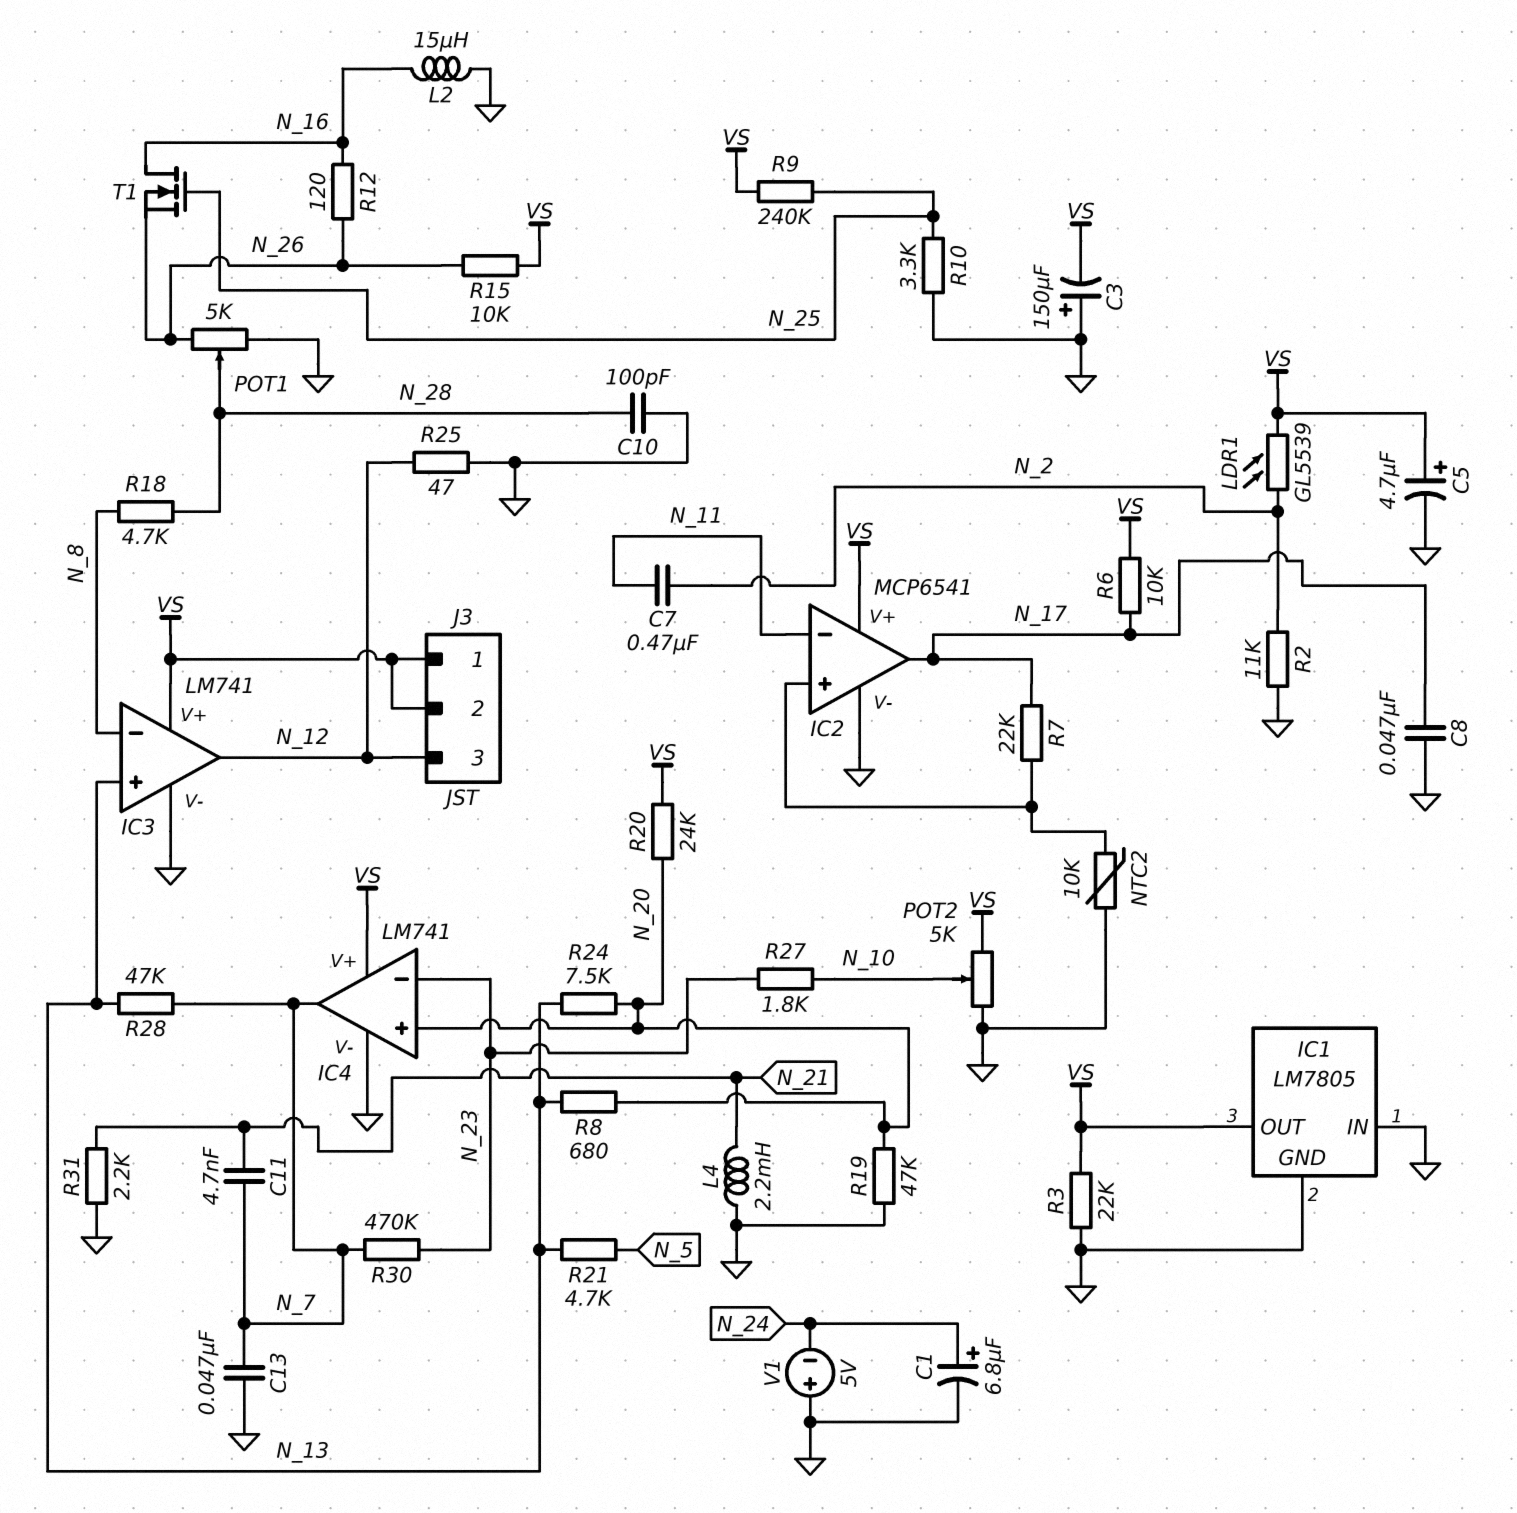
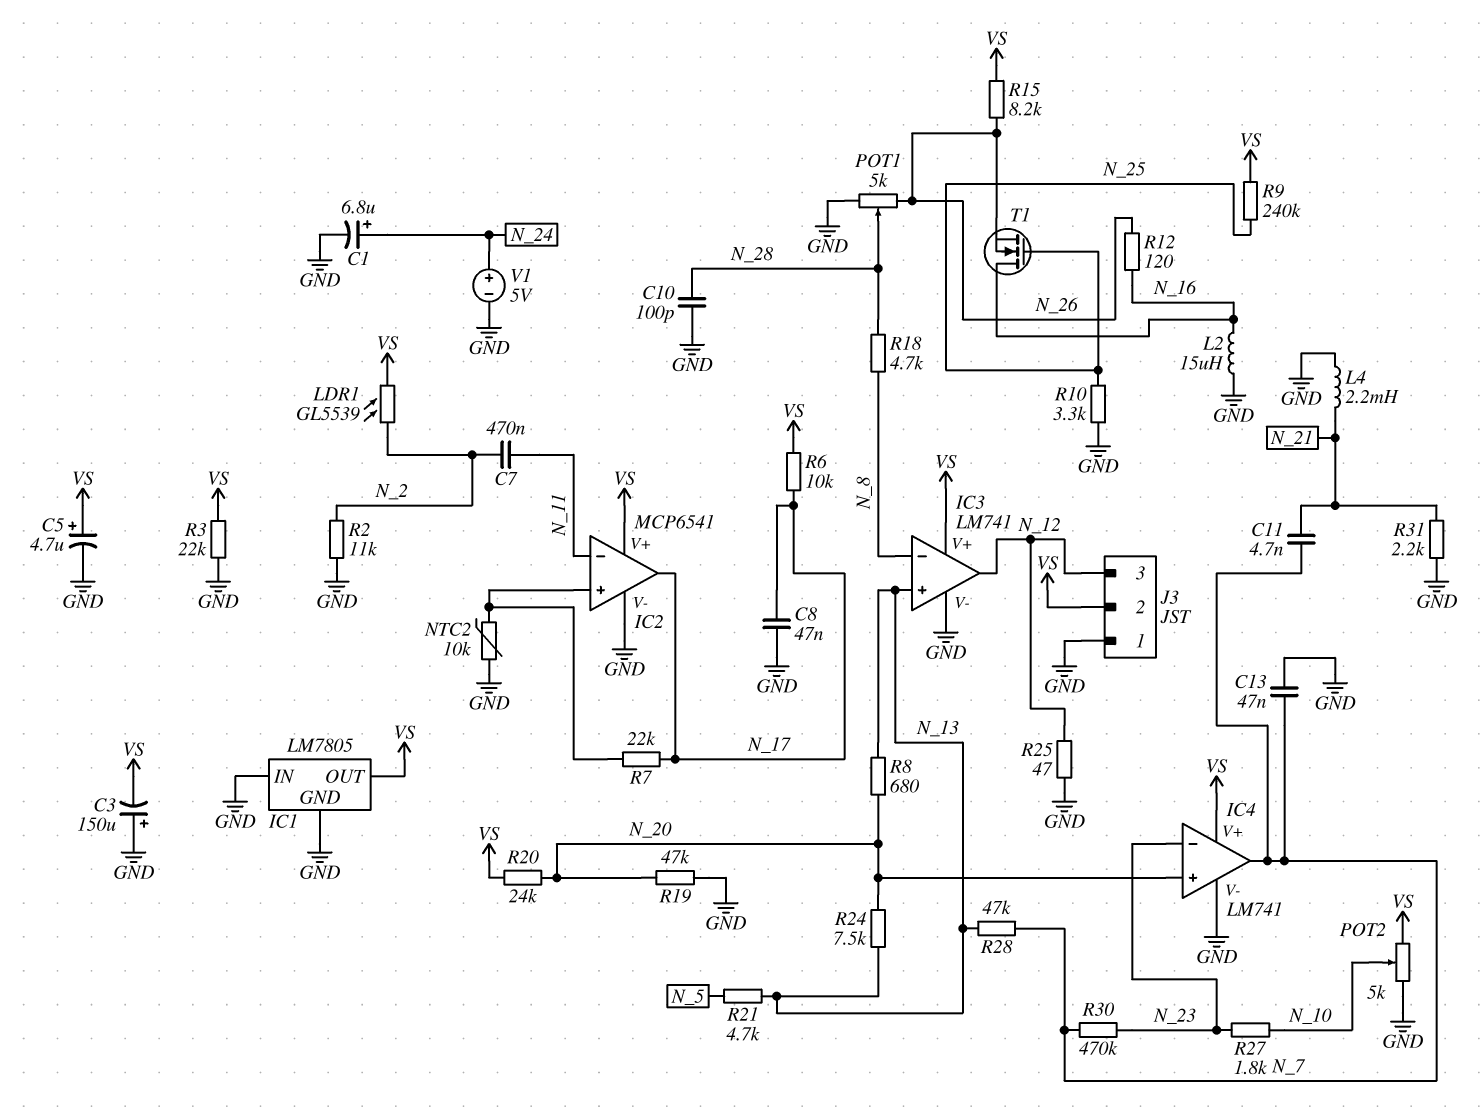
J3 pin 1: VS -> GND
R15: 10k (N_26, VS) -> 8.2k (N_26, VS)
V1: 5V (plus GND, minus N_24) -> 5V (plus N_24, minus GND)

